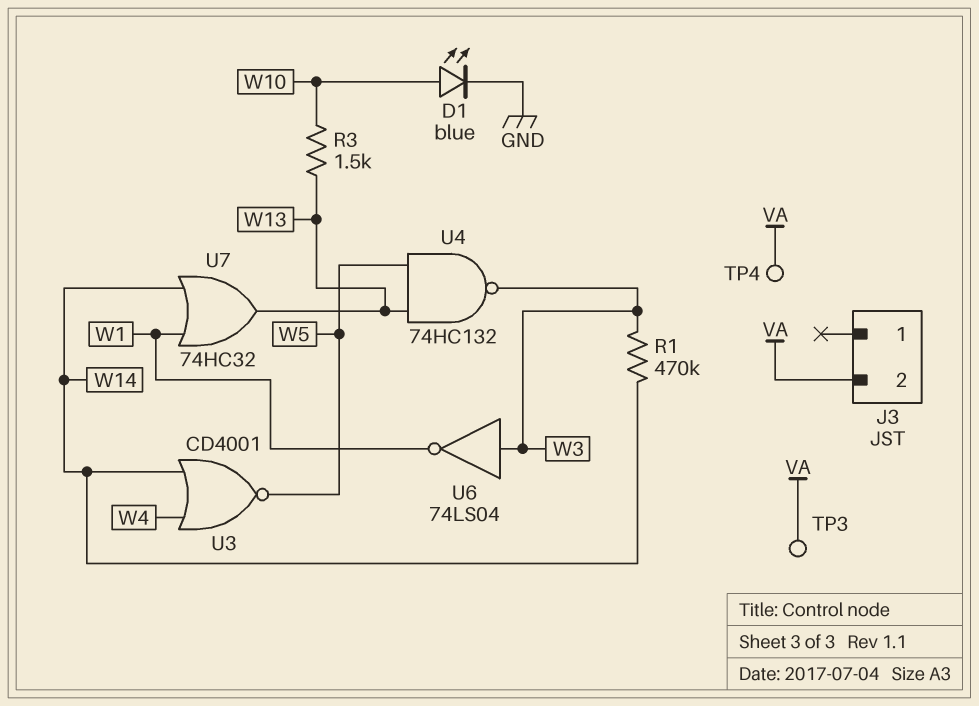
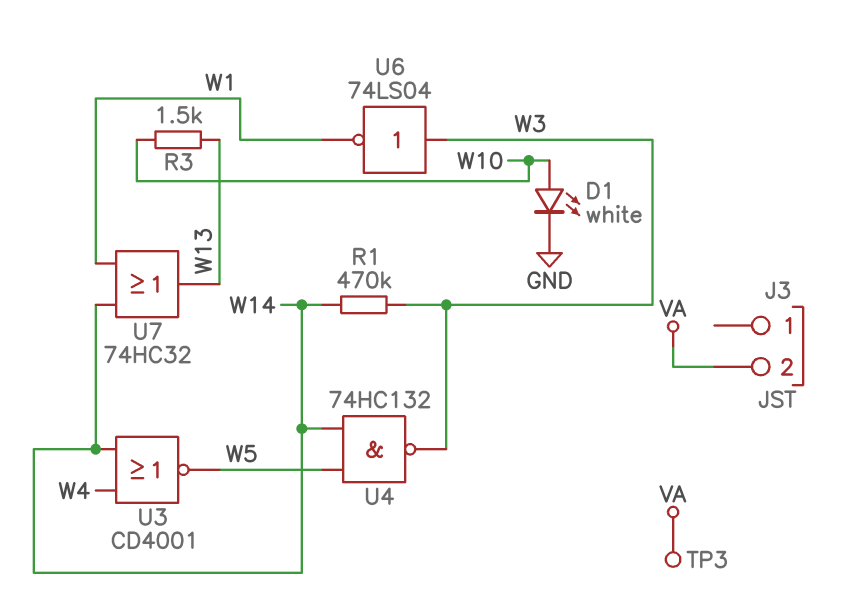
D1: LED blue (A W10, K GND) -> LED white (A W10, K GND)
TP4: test point (VA) -> none
U4: NAND 74HC132 (in W5, in W13, out W3) -> NAND 74HC132 (in W5, in W14, out W3)

